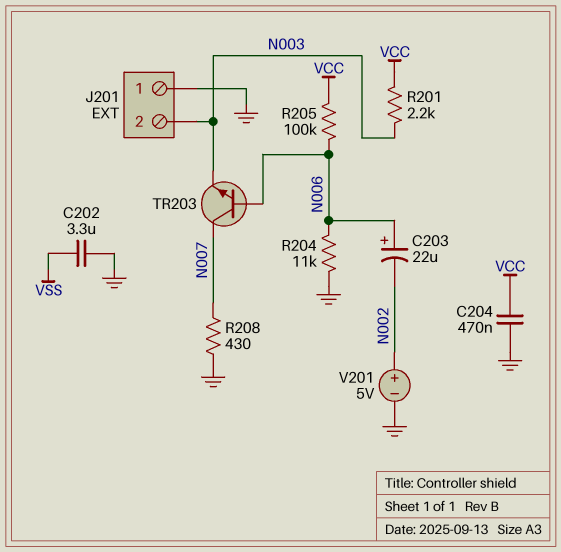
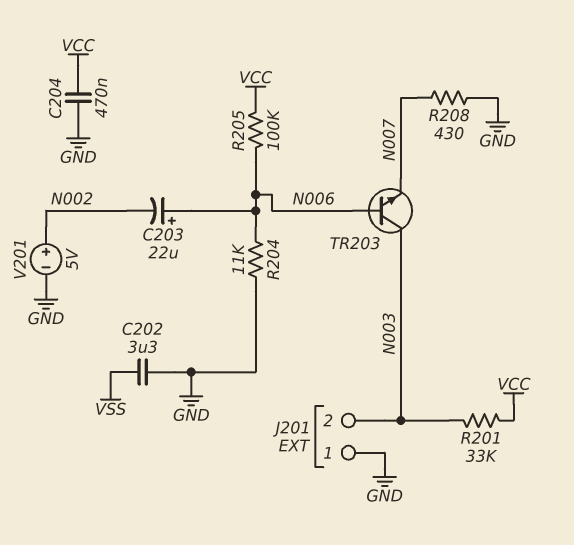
R201: 2.2k (N003, VCC) -> 33k (N003, VCC)
TR203: NPN (B N006, C N007, E N003) -> NPN (B N006, C N003, E N007)

